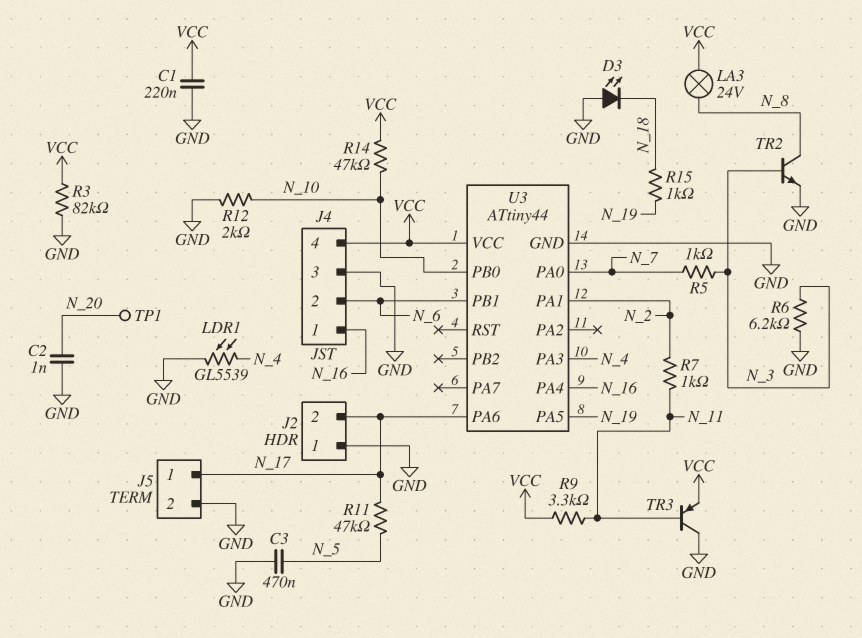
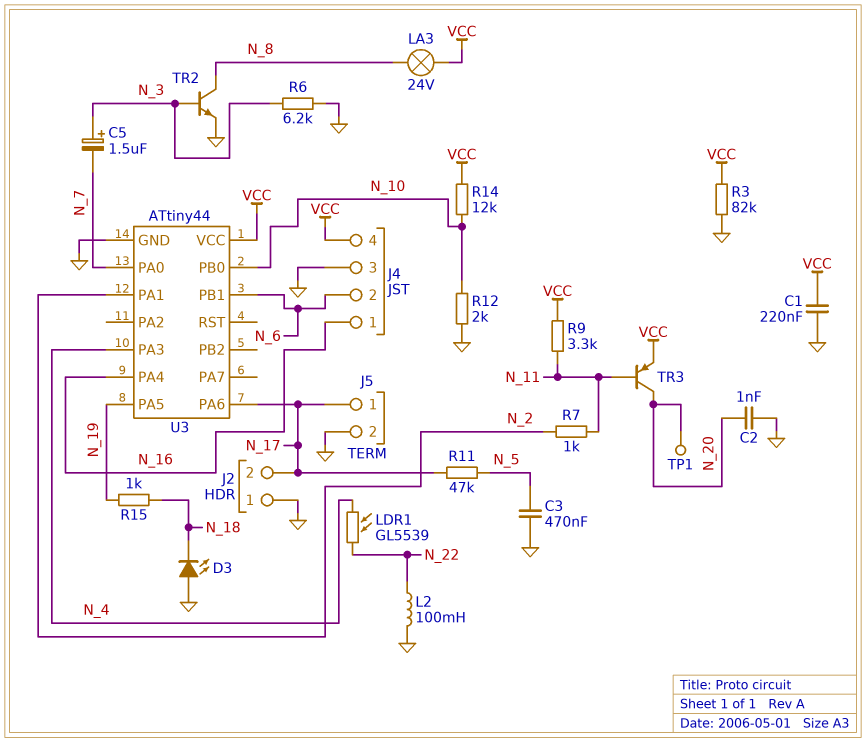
C5: none -> 1.5uF (plus N_3, minus N_7)
L2: none -> 100mH (GND, N_22)
LDR1: GL5539 (GND, N_4) -> GL5539 (N_4, N_22)
R5: 1k (N_3, N_7) -> none
R14: 47k (N_10, VCC) -> 12k (N_10, VCC)
TR3: PNP (B N_11, C GND, E VCC) -> PNP (B N_11, C N_20, E VCC)

